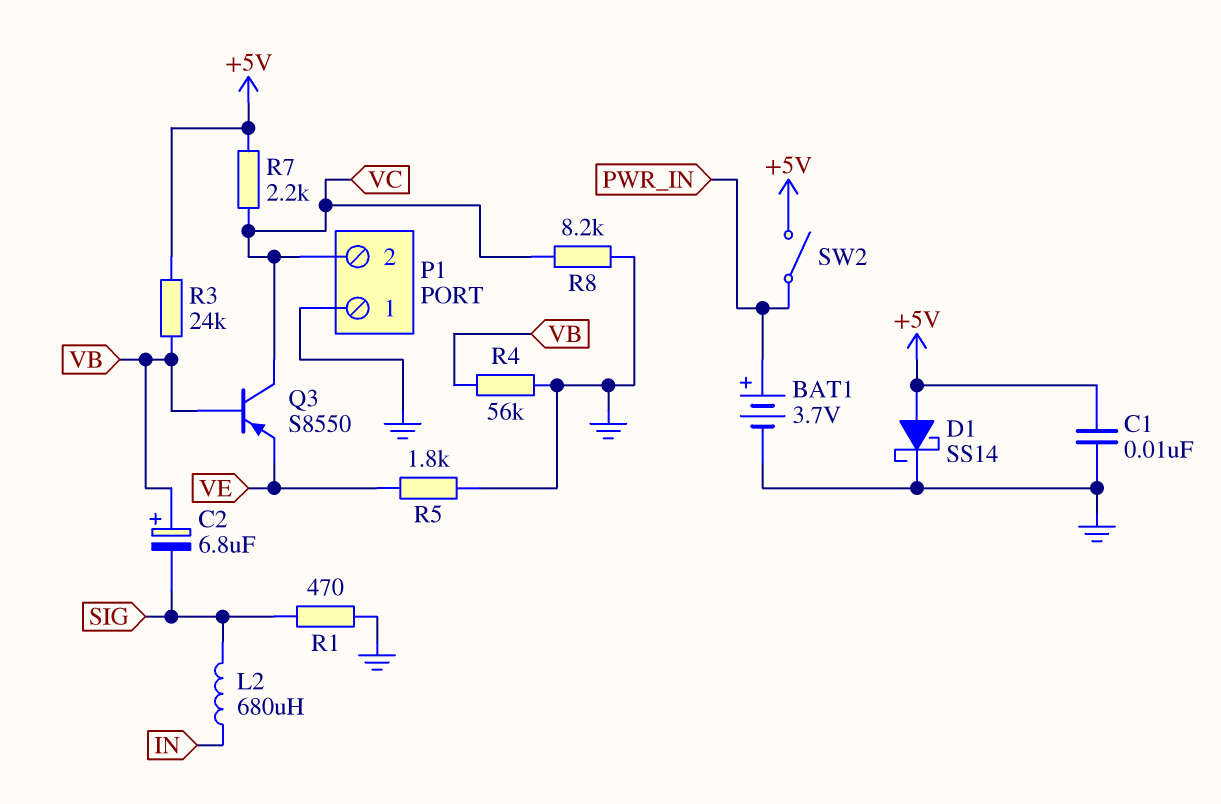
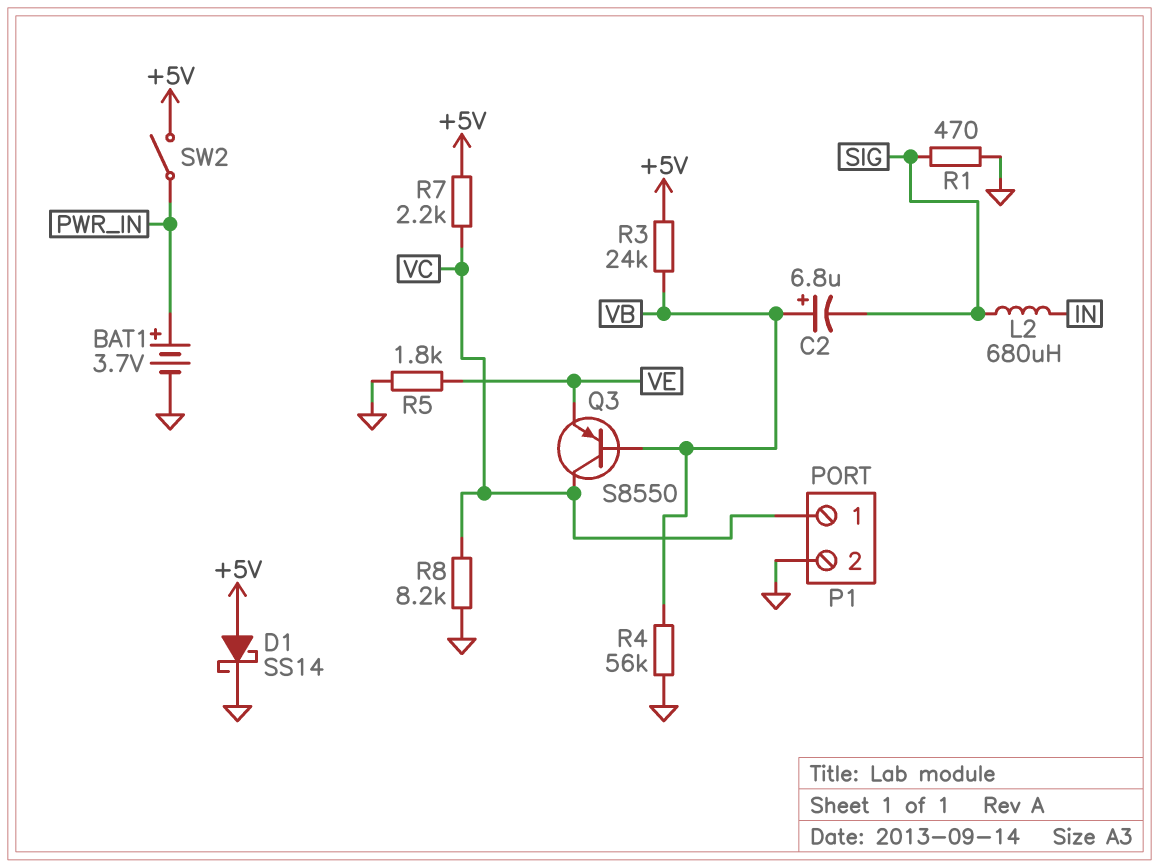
C1: 10nF (+5V, GND) -> none
P1 pin 1: GND -> VC
P1 pin 2: VC -> GND

